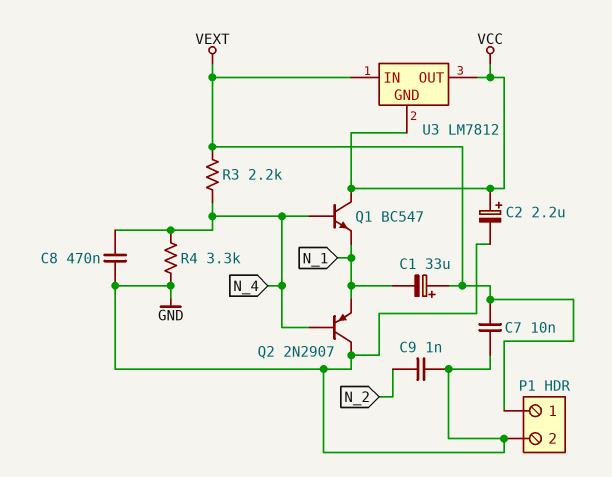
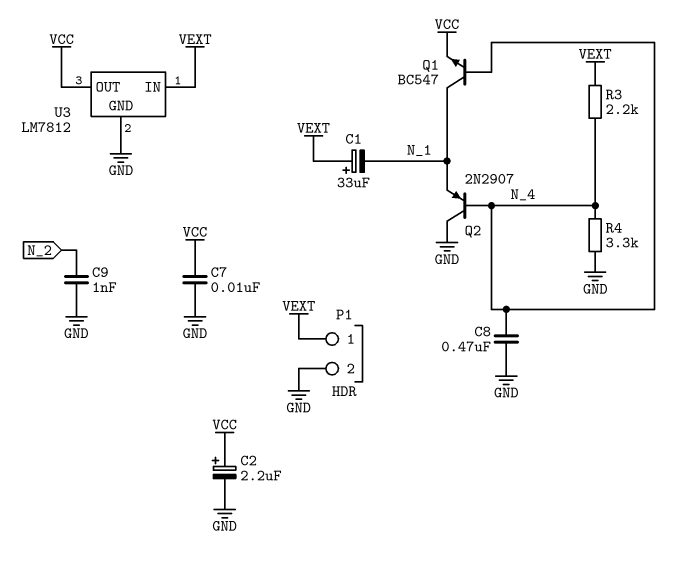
C7: 10nF (GND, VEXT) -> 10nF (GND, VCC)
Q1: NPN BC547 (B N_4, C VCC, E N_1) -> NPN BC547 (B N_4, C N_1, E VCC)
U3 pin GND: VCC -> GND

